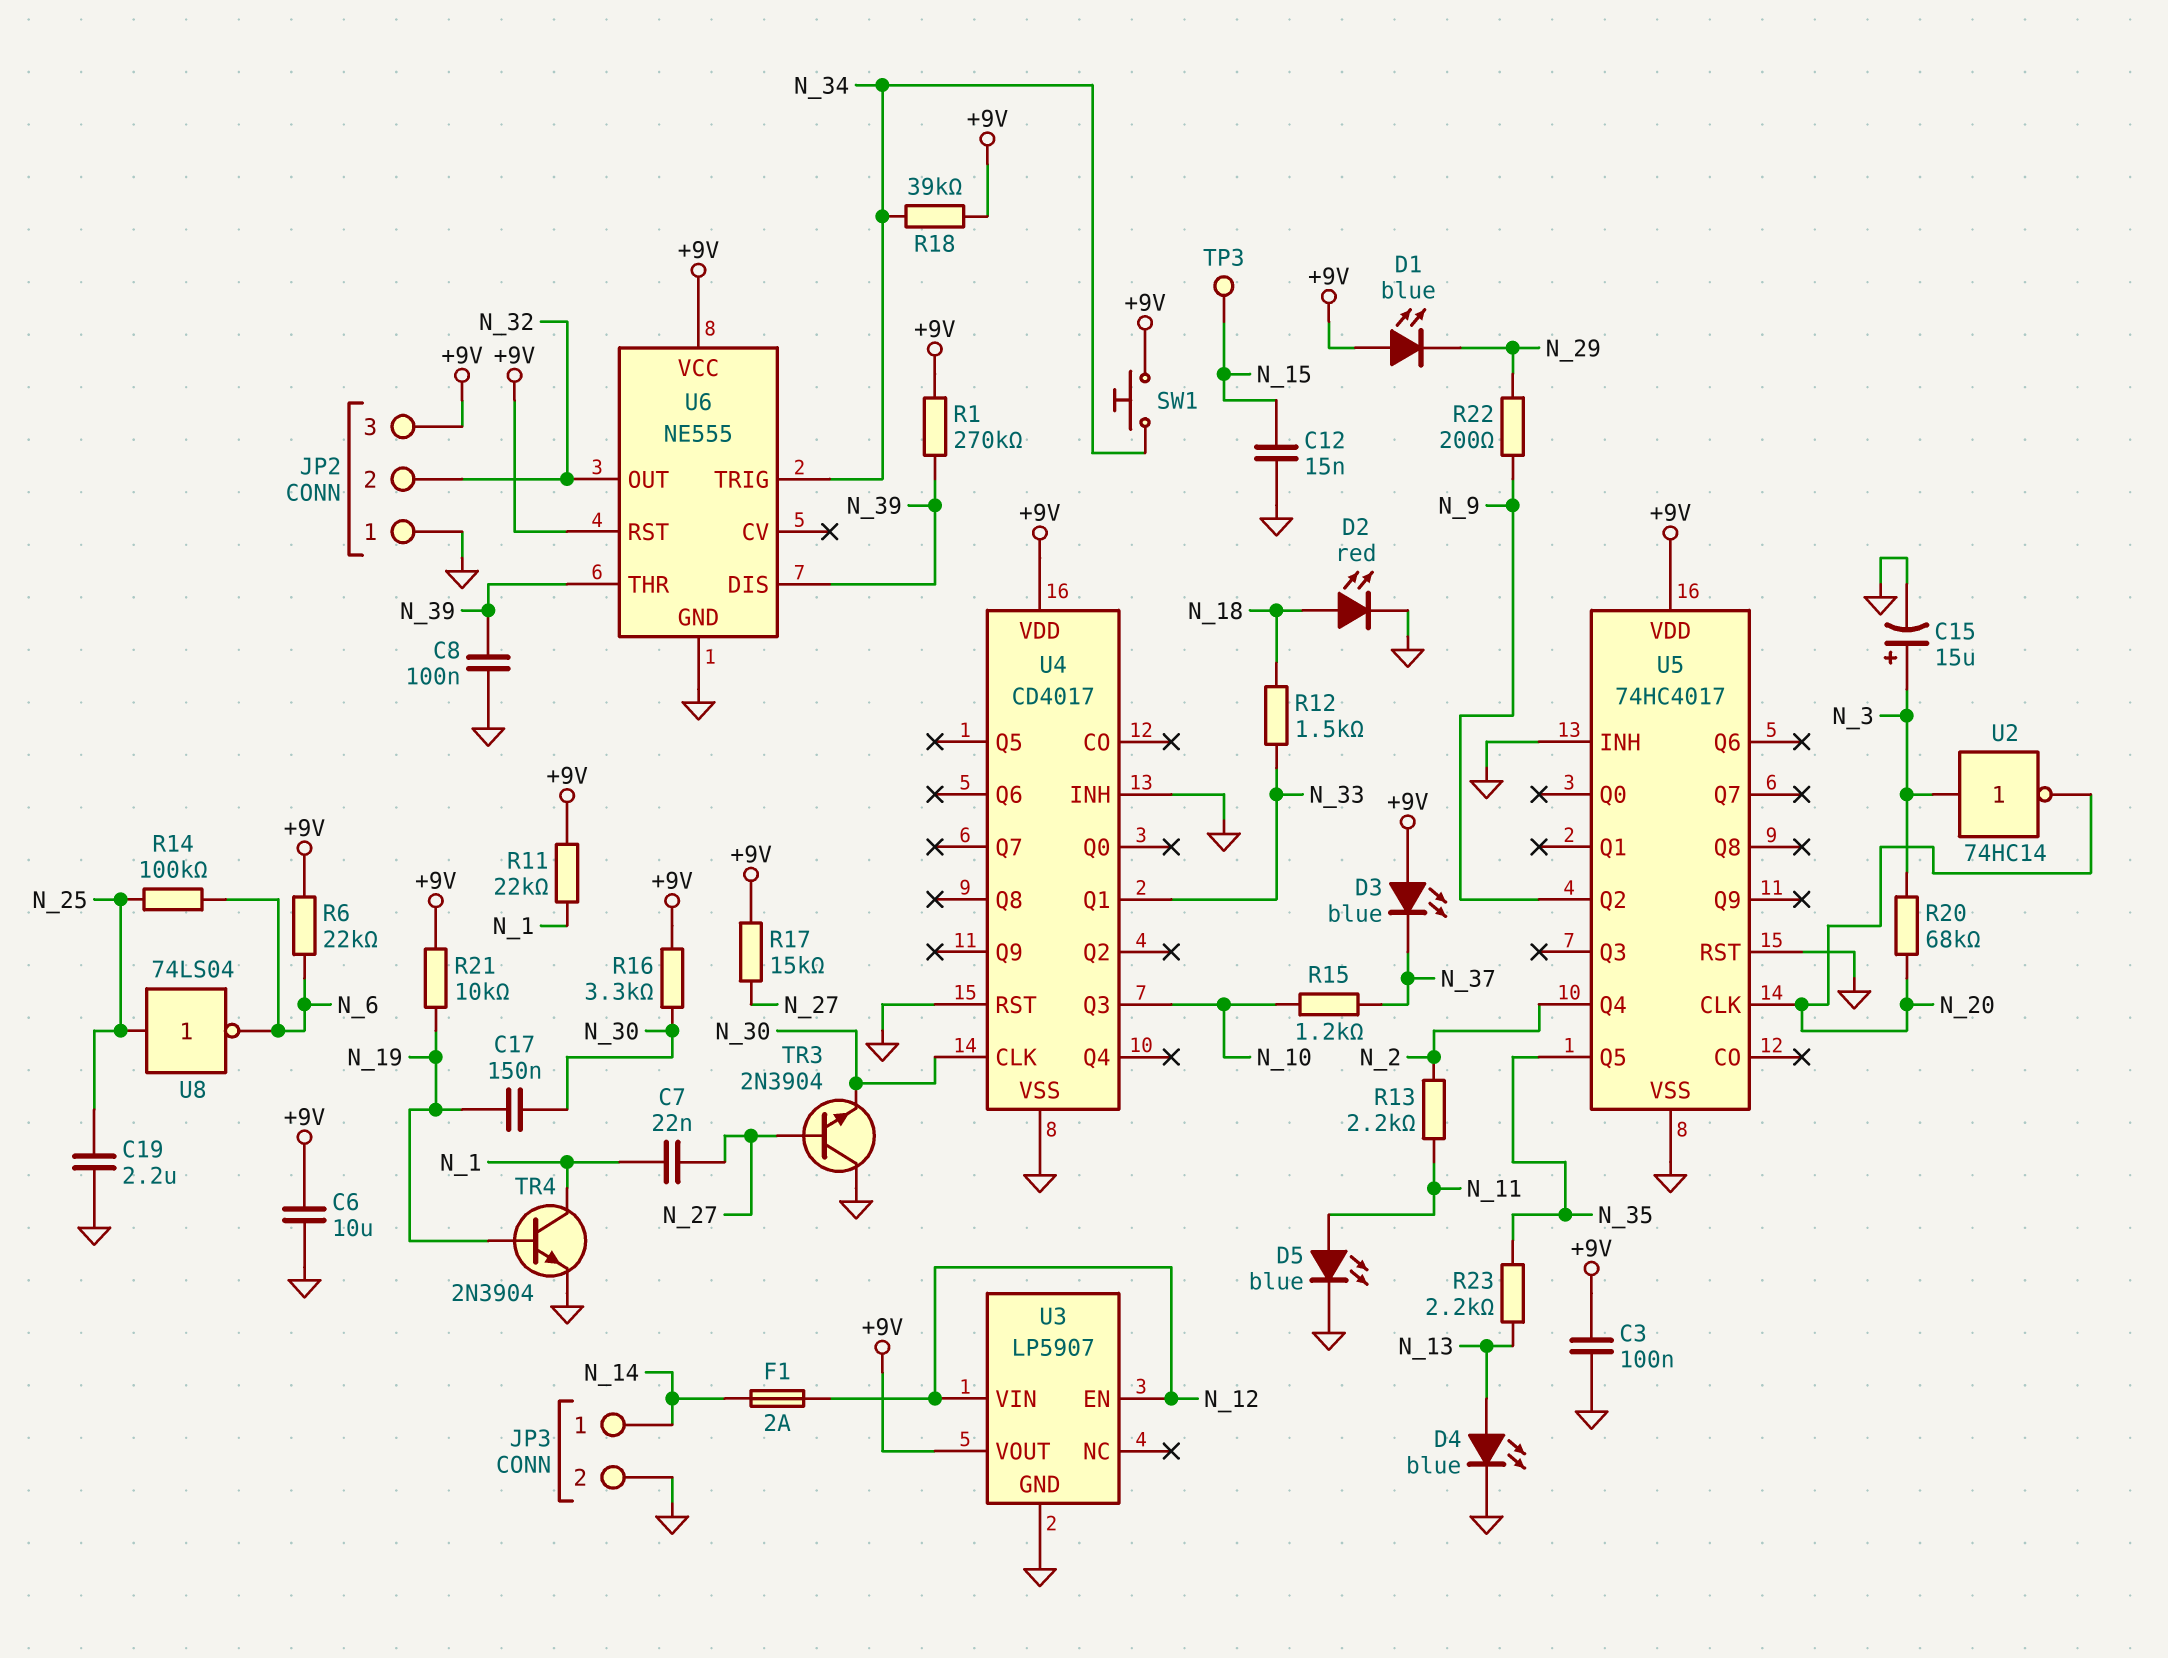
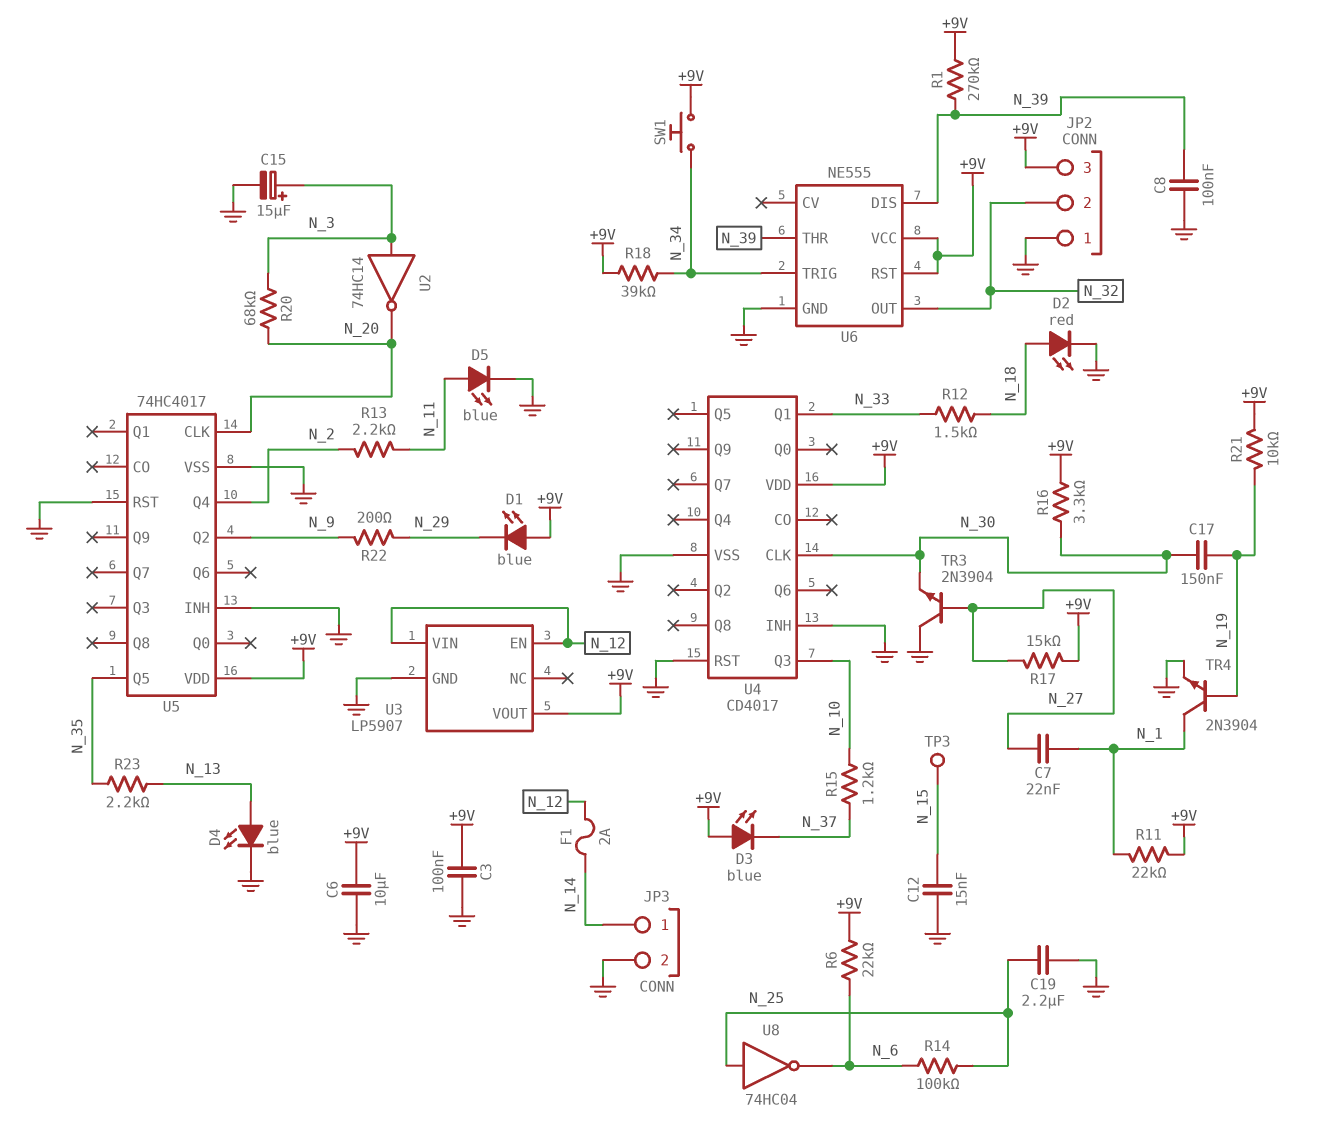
U8: NOT 74LS04 (in N_25, out N_6) -> NOT 74HC04 (in N_25, out N_6)

